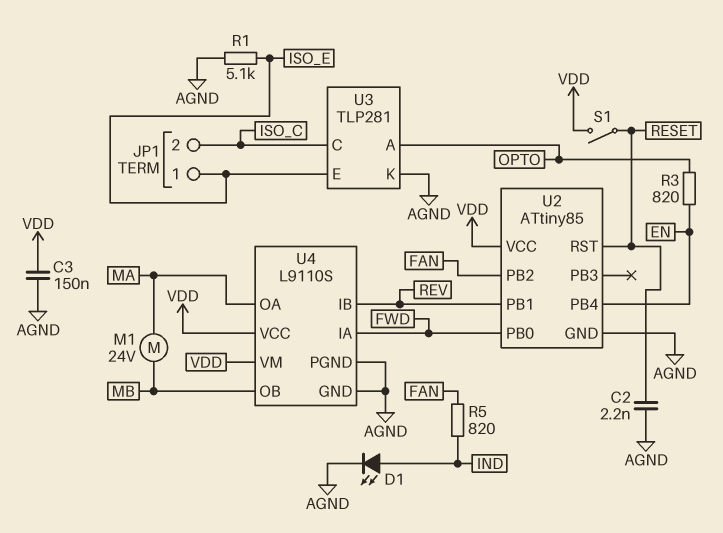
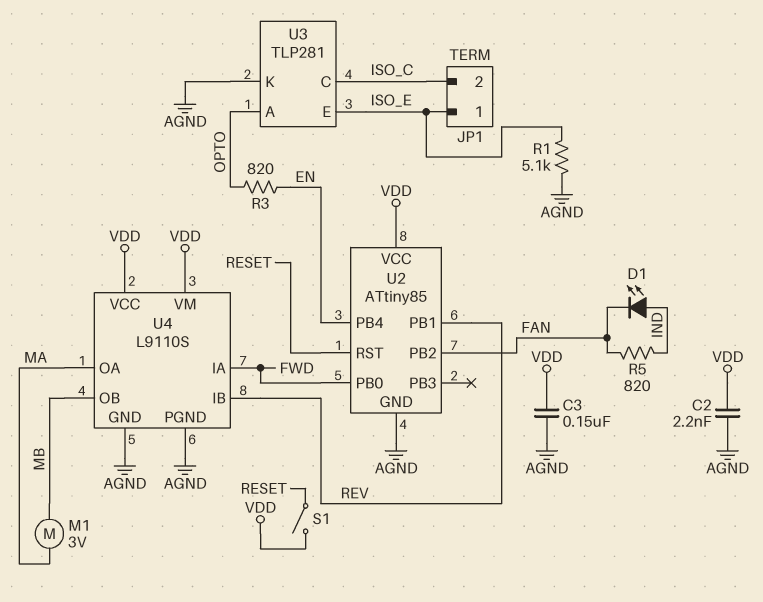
C2: 2.2nF (AGND, RESET) -> 2.2nF (AGND, VDD)
D1: LED (A IND, K AGND) -> LED (A IND, K FAN)
M1: motor 24V (MA, MB) -> motor 3V (MA, MB)

